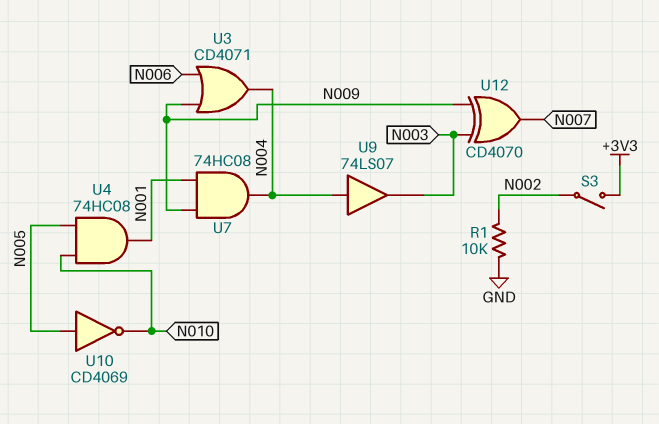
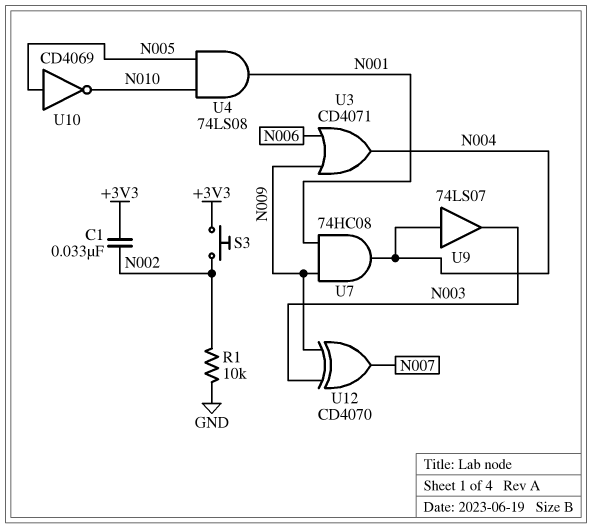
C1: none -> 33nF (+3V3, N002)
S3: switch (+3V3, N002) -> button (+3V3, N002)
U4: AND 74HC08 (in N005, in N010, out N001) -> AND 74LS08 (in N005, in N010, out N001)

